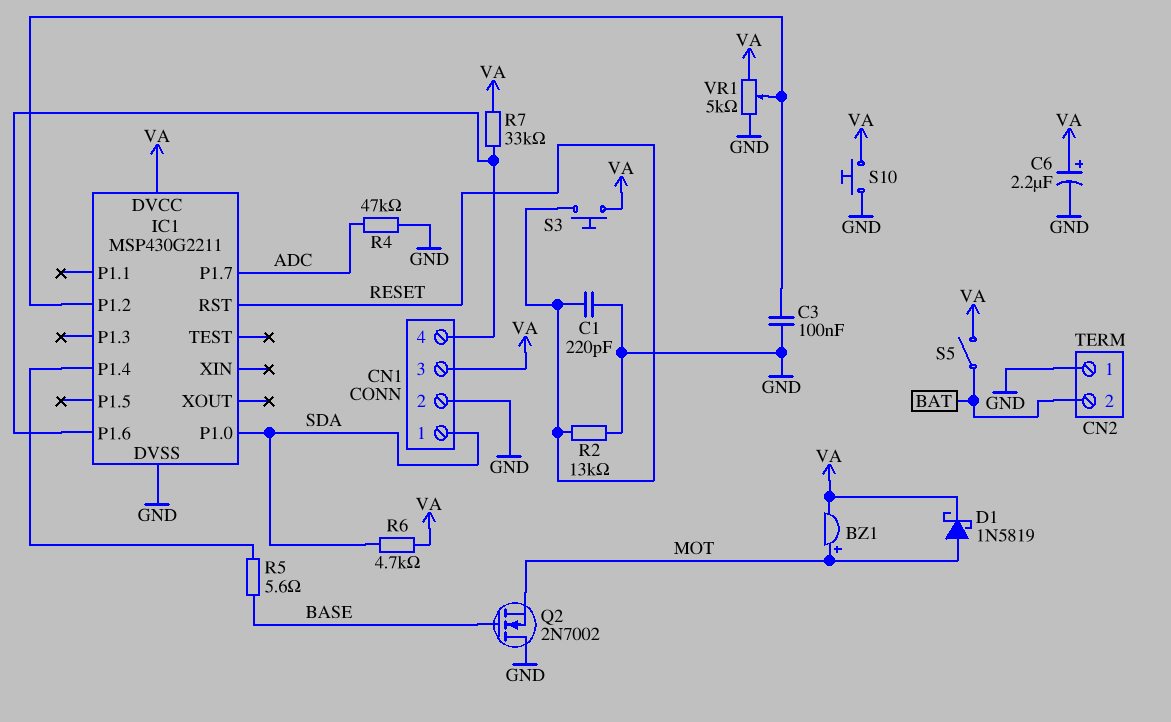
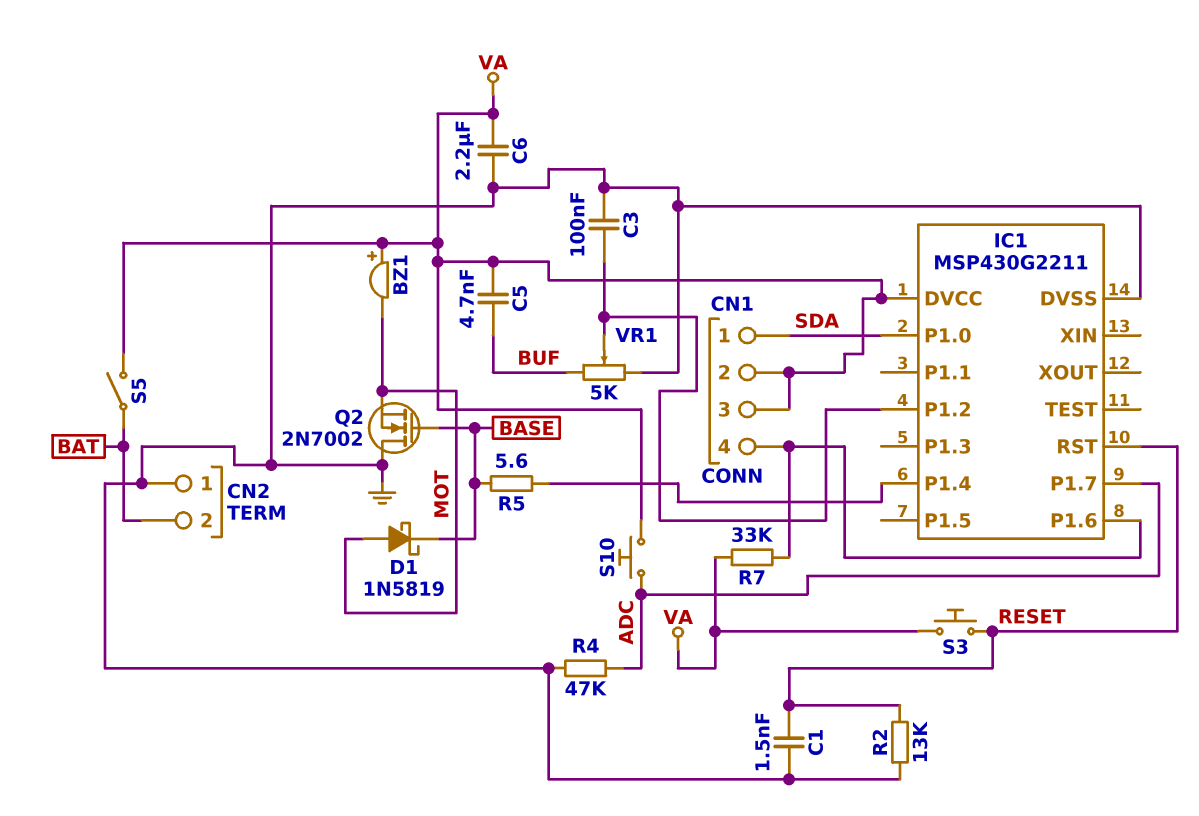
BZ1: buzzer (plus MOT, minus VA) -> buzzer (plus VA, minus MOT)
C1: 220pF (GND, RESET) -> 1.5nF (GND, RESET)
C5: none -> 4.7nF (BUF, VA)
C6: 2.2uF (plus VA, minus GND) -> 2.2uF (GND, VA)
CN1 pin 2: GND -> VA
D1: schottky 1N5819 (A MOT, K VA) -> schottky 1N5819 (A MOT, K BASE)
R6: 4.7k (SDA, VA) -> none
S10: button (GND, VA) -> button (ADC, VA)
VR1: 5k (GND, VA, wiper IC1/P1.2) -> 5k (BUF, GND, wiper IC1/P1.2)

